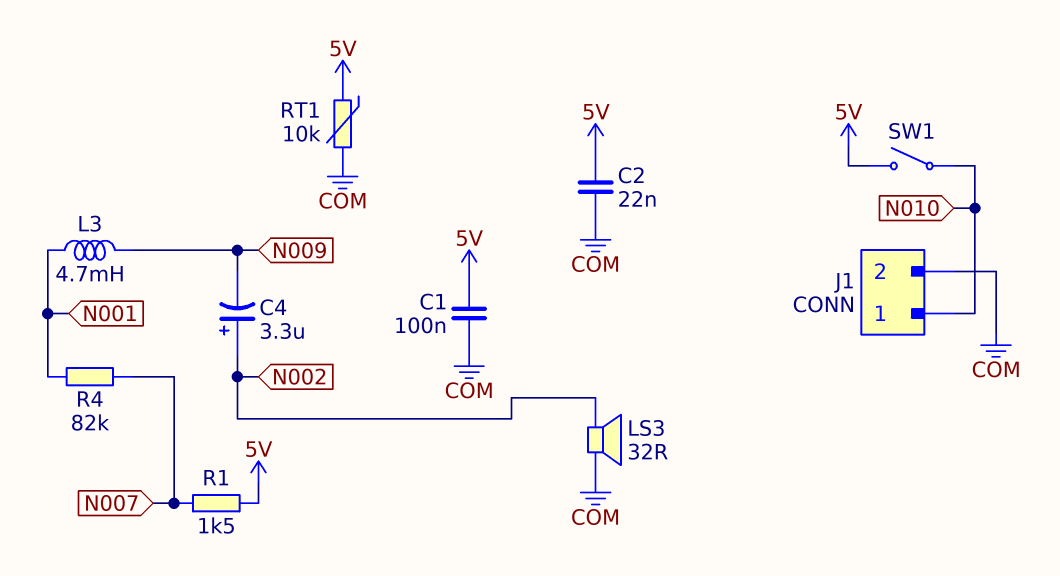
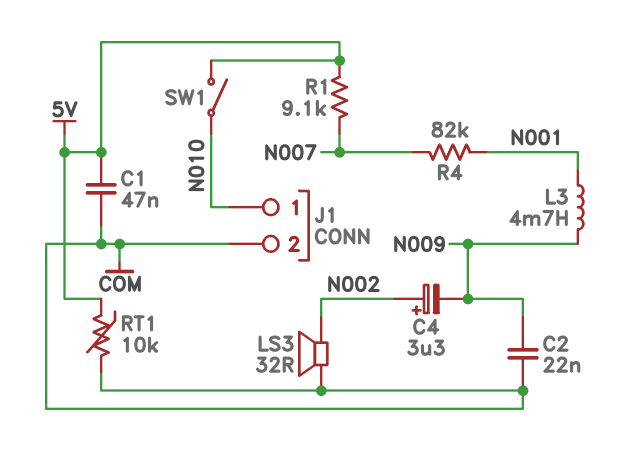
C1: 100nF (5V, COM) -> 47nF (5V, COM)
C2: 22nF (5V, COM) -> 22nF (COM, N009)
R1: 1.5k (5V, N007) -> 9.1k (5V, N007)

